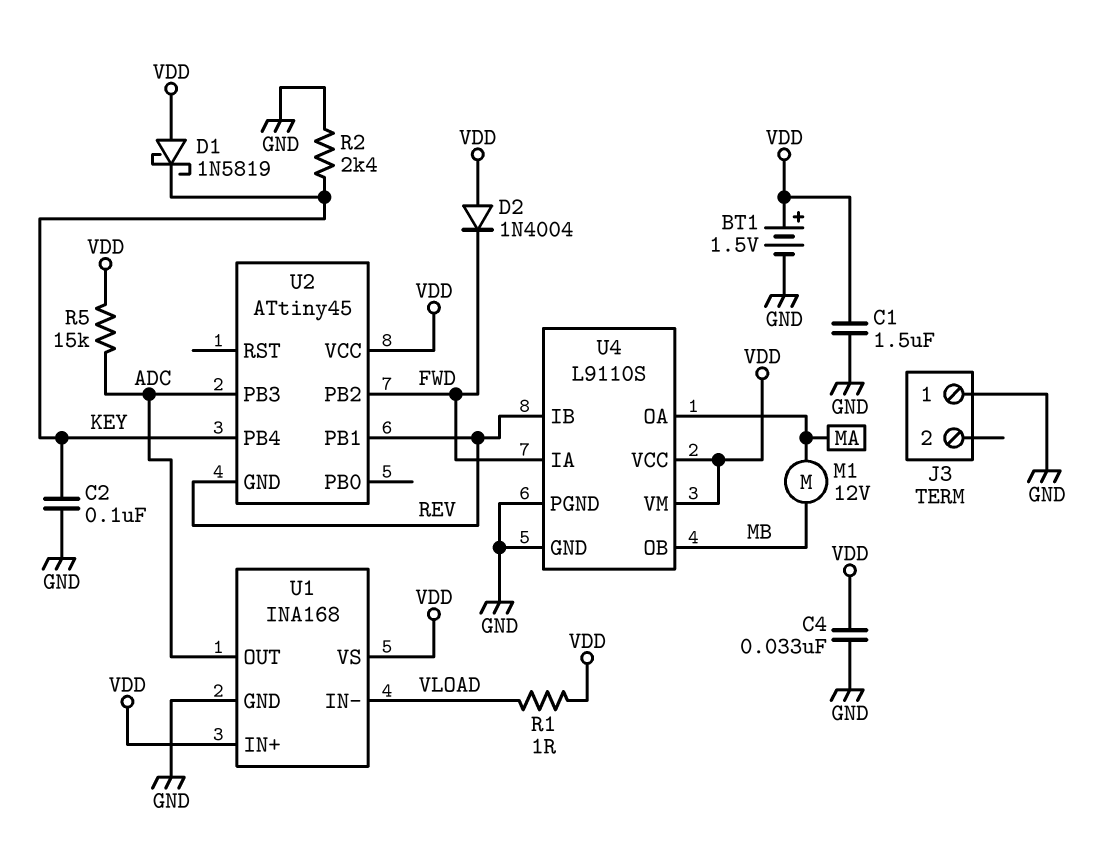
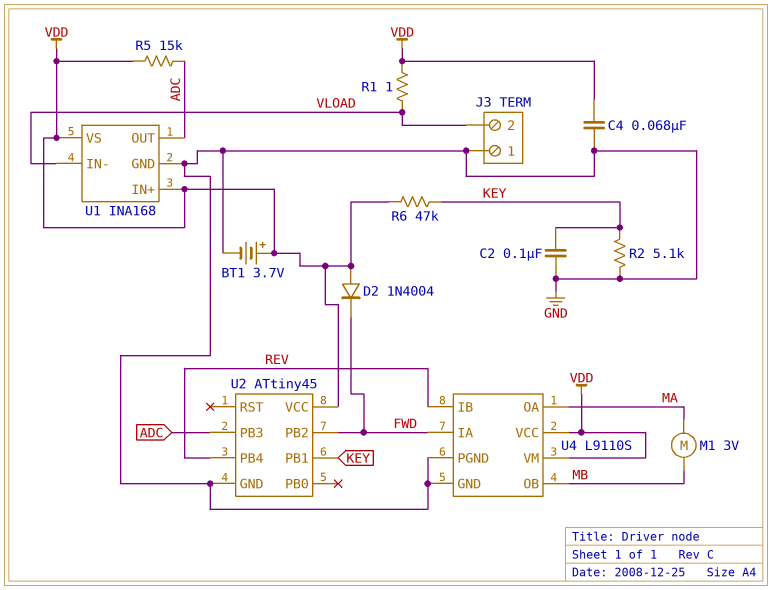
BT1: 1.5V (plus VDD, minus GND) -> 3.7V (plus VDD, minus GND)
C1: 1.5uF (GND, VDD) -> none
C4: 33nF (GND, VDD) -> 68nF (GND, VDD)
D1: schottky 1N5819 (A VDD, K KEY) -> none
J3 pin 2: none -> VLOAD
M1: motor 12V (MA, MB) -> motor 3V (MA, MB)
R2: 2.4k (GND, KEY) -> 5.1k (GND, KEY)
R6: none -> 47k (KEY, VDD)
U2 pin GND: REV -> GND
U2 pin PB1: REV -> KEY
U2 pin PB4: KEY -> REV

